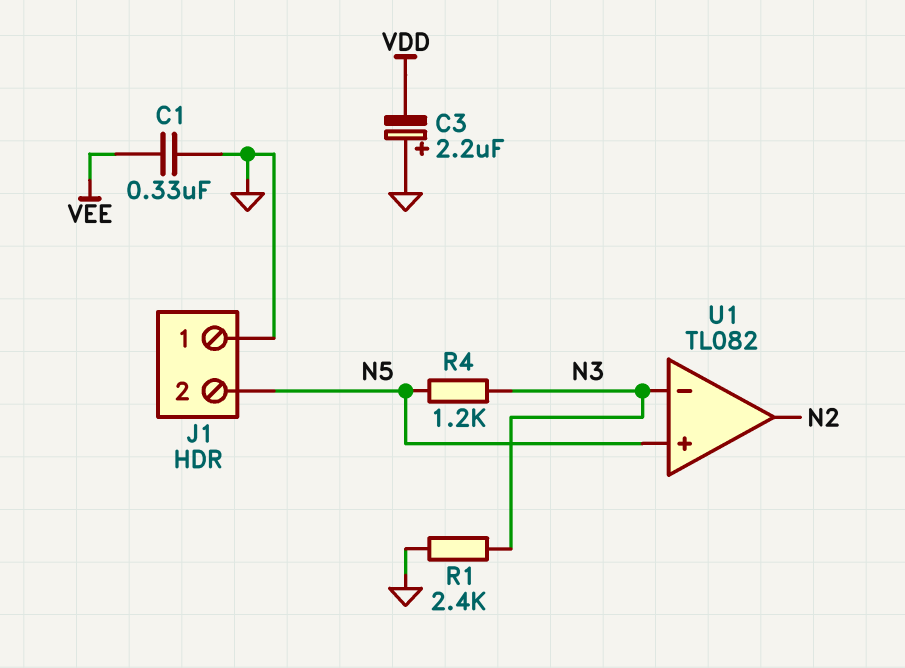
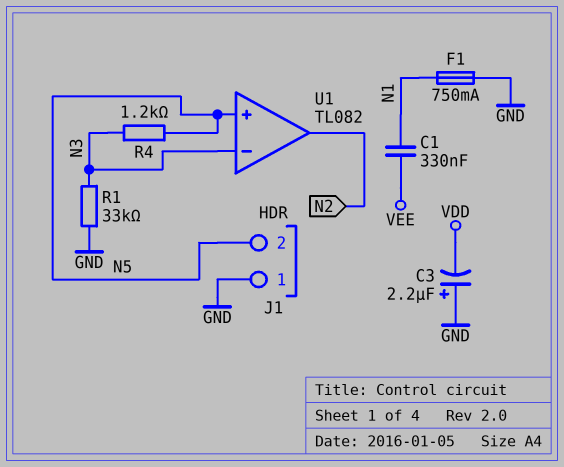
C1: 330nF (GND, VEE) -> 330nF (N1, VEE)
F1: none -> 750mA (GND, N1)
R1: 2.4k (GND, N3) -> 33k (GND, N3)

